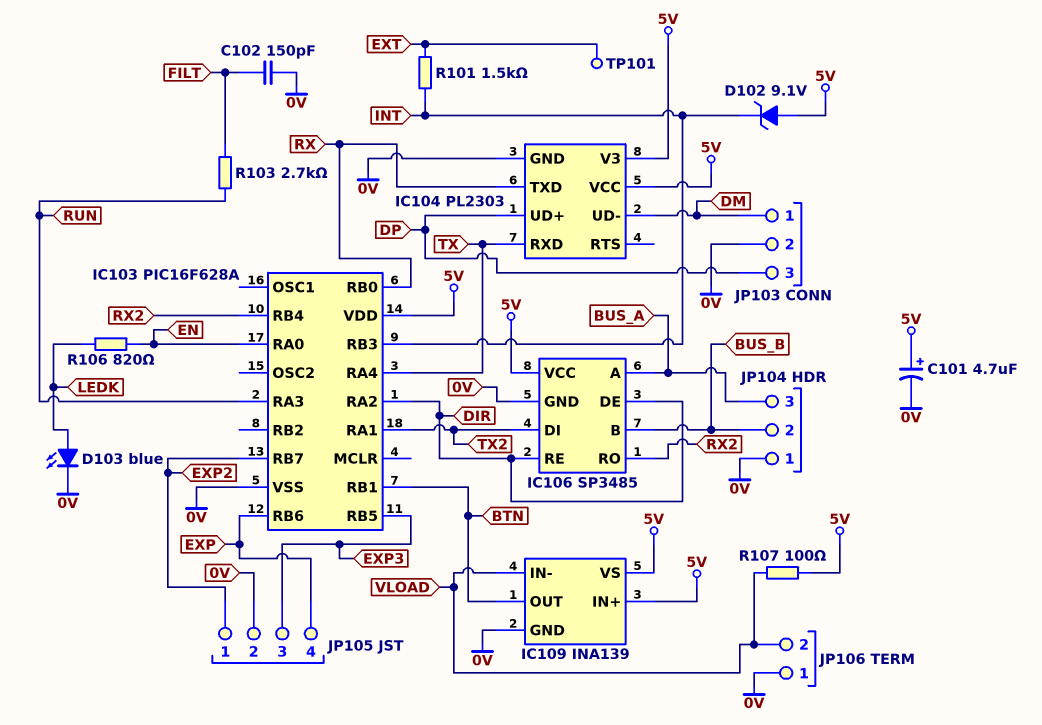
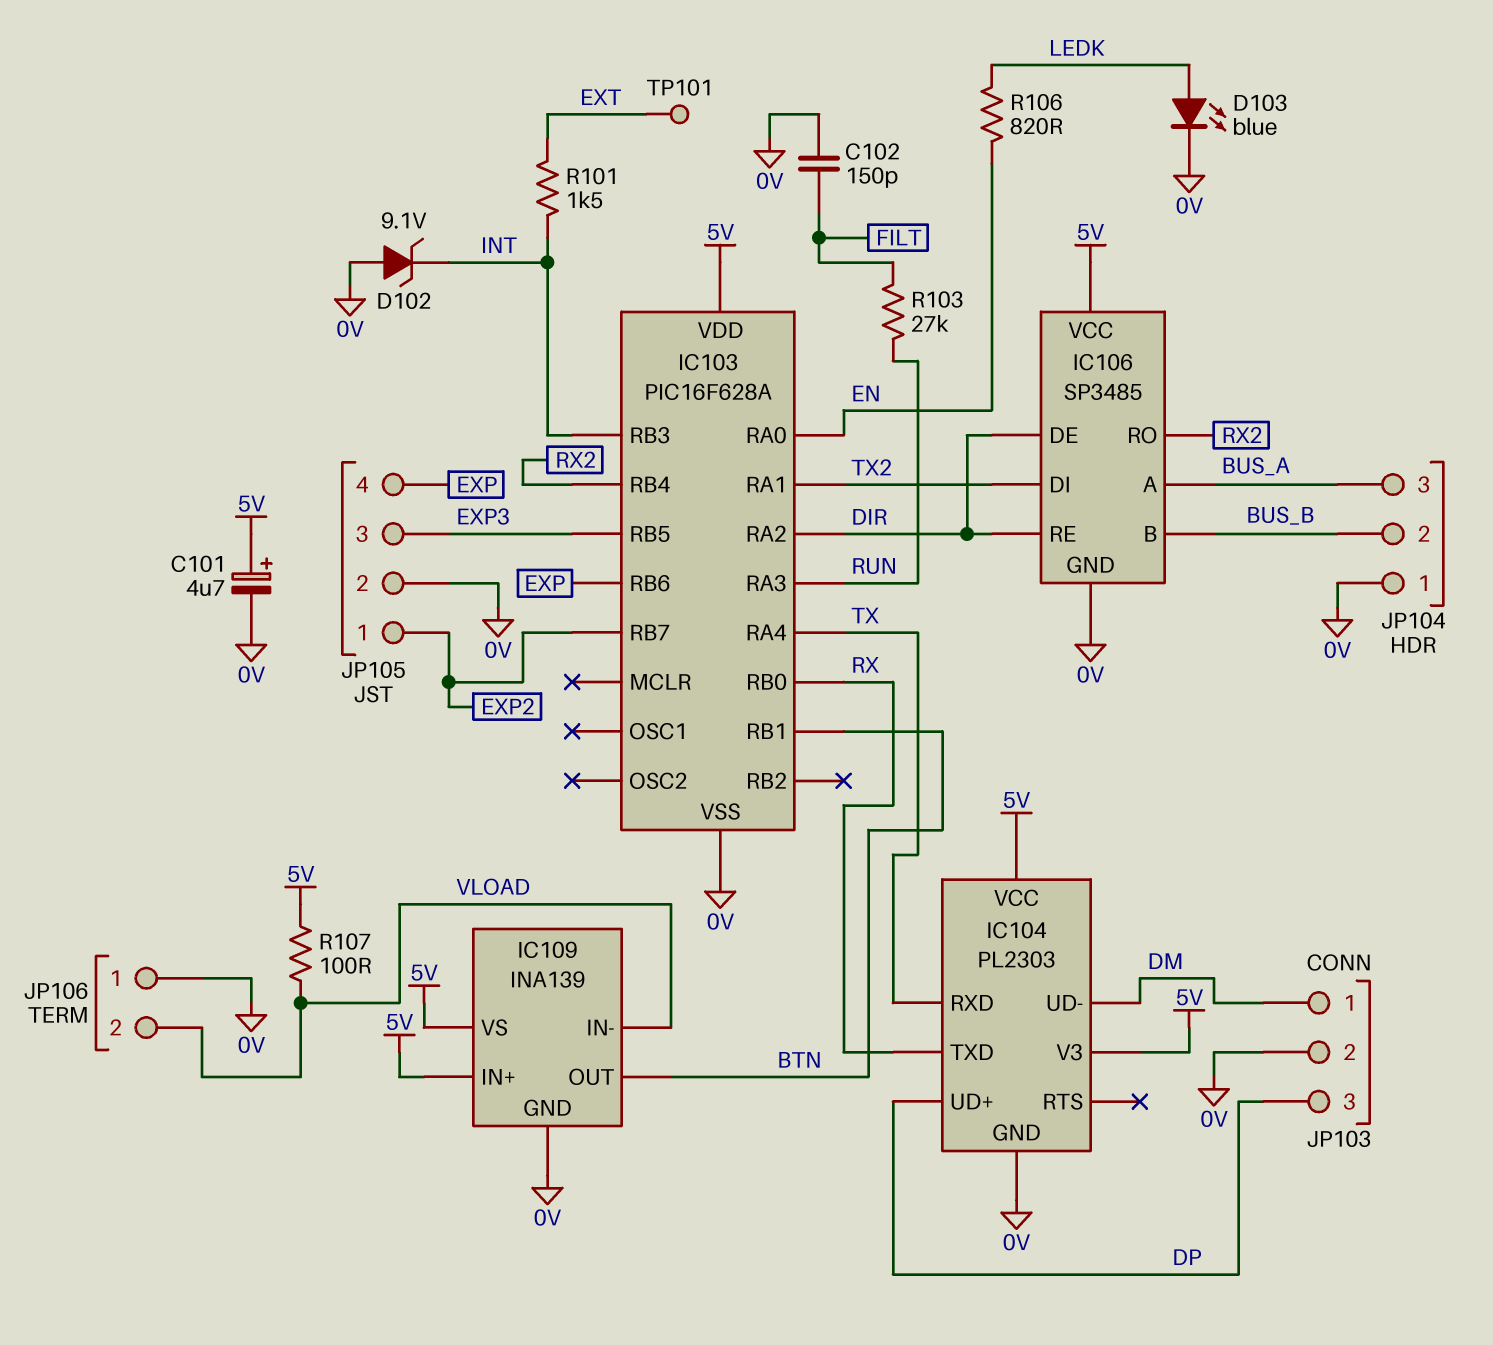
D102: zener 9.1V (A 5V, K INT) -> zener 9.1V (A 0V, K INT)
R103: 2.7k (FILT, RUN) -> 27k (FILT, RUN)

